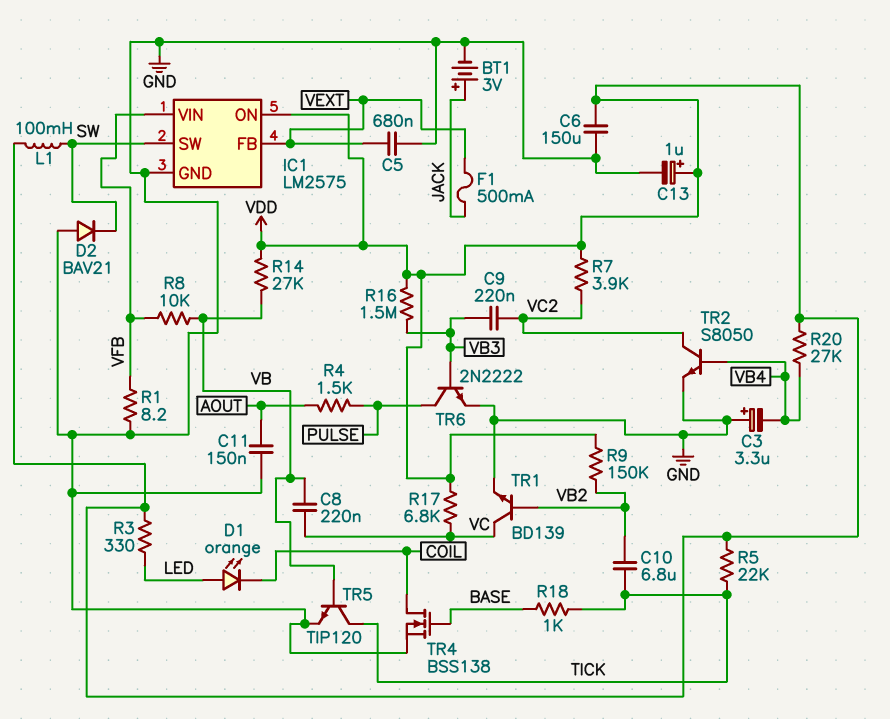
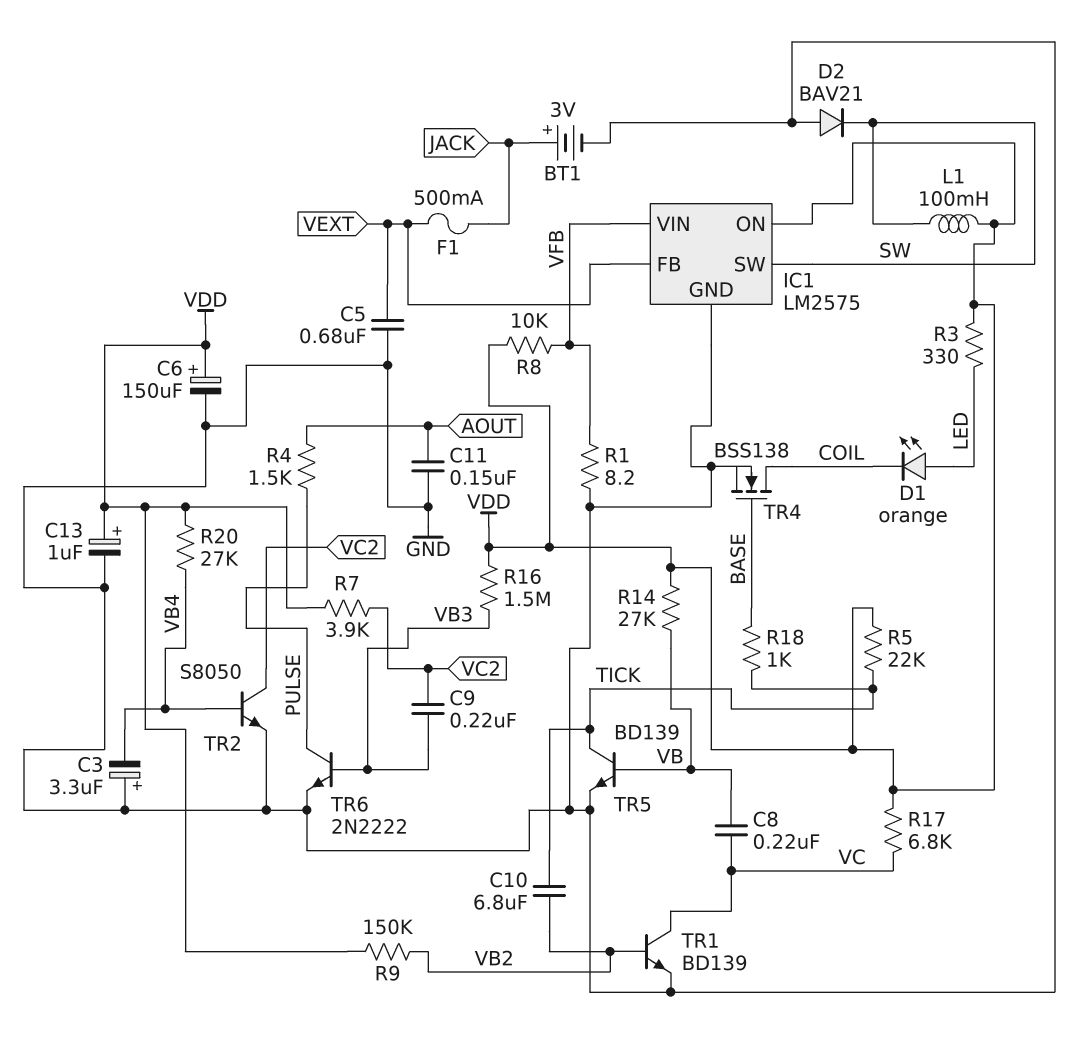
C6: 150uF (GND, VDD) -> 150uF (plus VDD, minus GND)
R8: 10k (VB, VFB) -> 10k (VDD, VFB)
TR5: NPN TIP120 (B VB, C TICK, E GND) -> NPN BD139 (B VB, C TICK, E GND)

